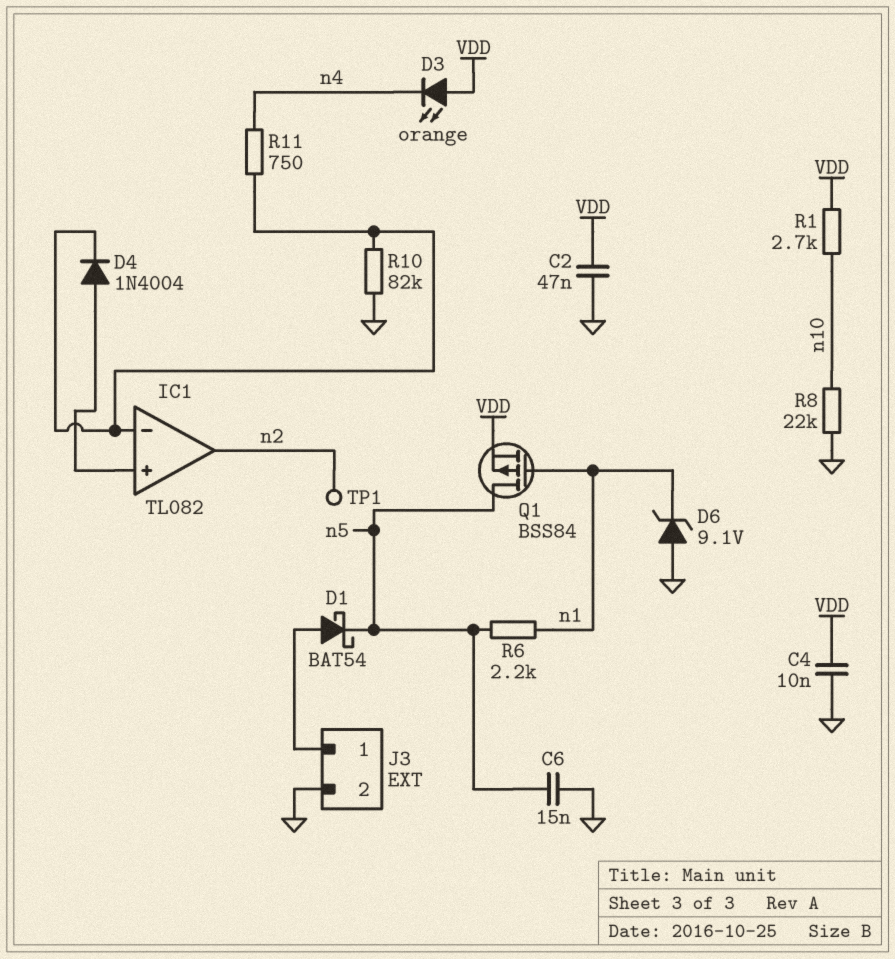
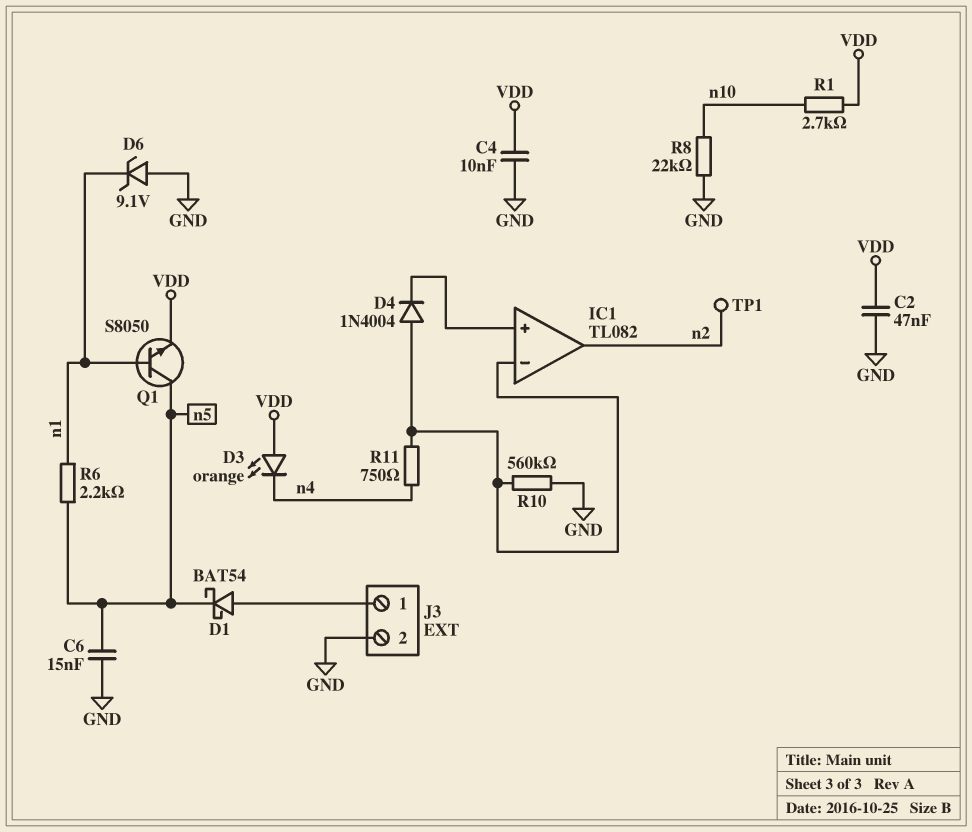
D4: diode 1N4004 (A IC1/in+, K IC1/in-) -> diode 1N4004 (A IC1/in-, K IC1/in+)
Q1: PMOS BSS84 (G n1, D n5, S VDD) -> NPN S8050 (B n1, C n5, E VDD)
R10: 82k (GND, IC1/in-) -> 560k (GND, IC1/in-)

